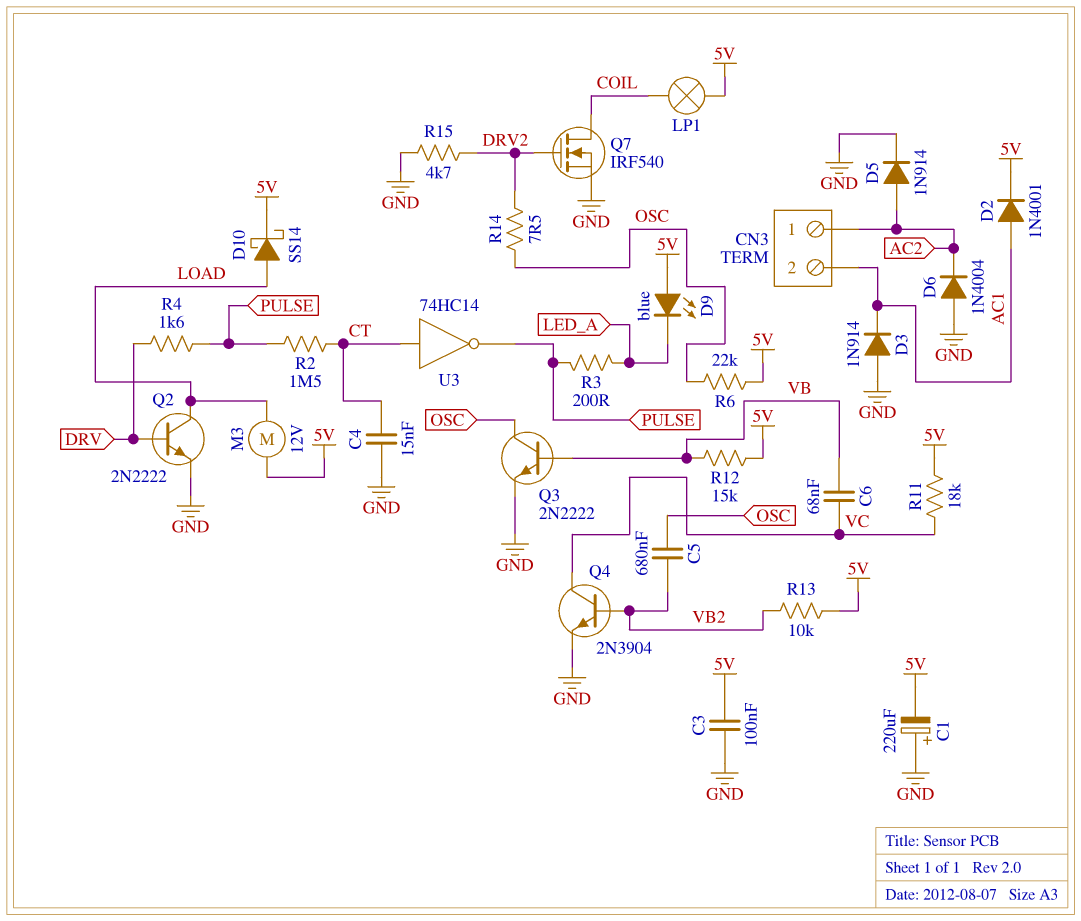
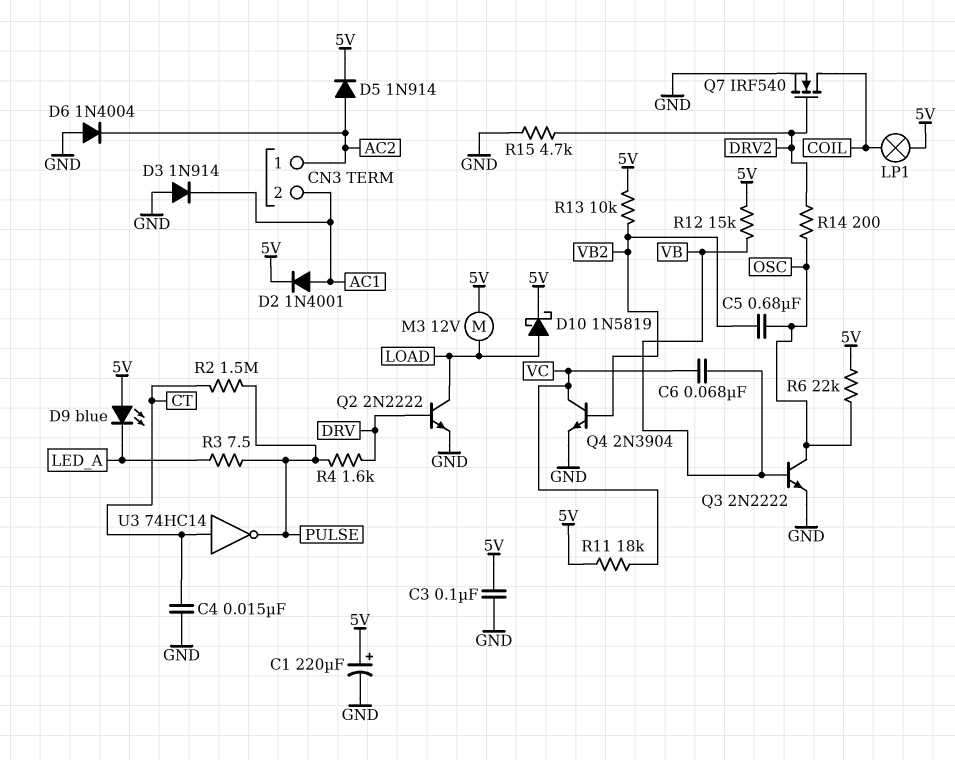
C1: 220uF (plus GND, minus 5V) -> 220uF (plus 5V, minus GND)
D5: diode 1N914 (A AC2, K GND) -> diode 1N914 (A AC2, K 5V)
D10: schottky SS14 (A LOAD, K 5V) -> schottky 1N5819 (A LOAD, K 5V)
R3: 200 (LED_A, PULSE) -> 7.5 (LED_A, PULSE)
R14: 7.5 (DRV2, OSC) -> 200 (DRV2, OSC)

